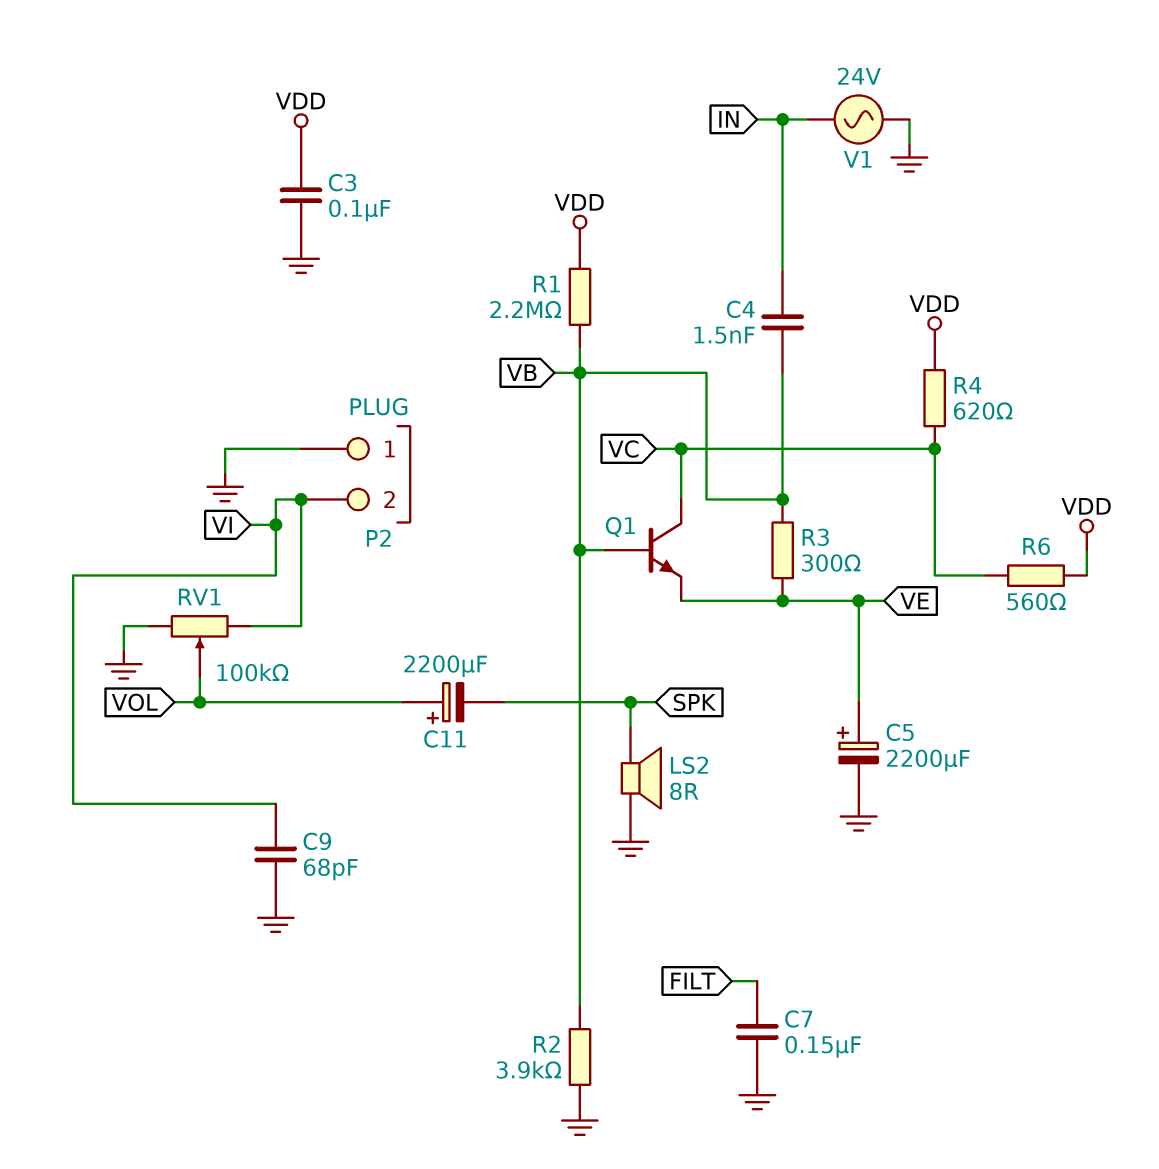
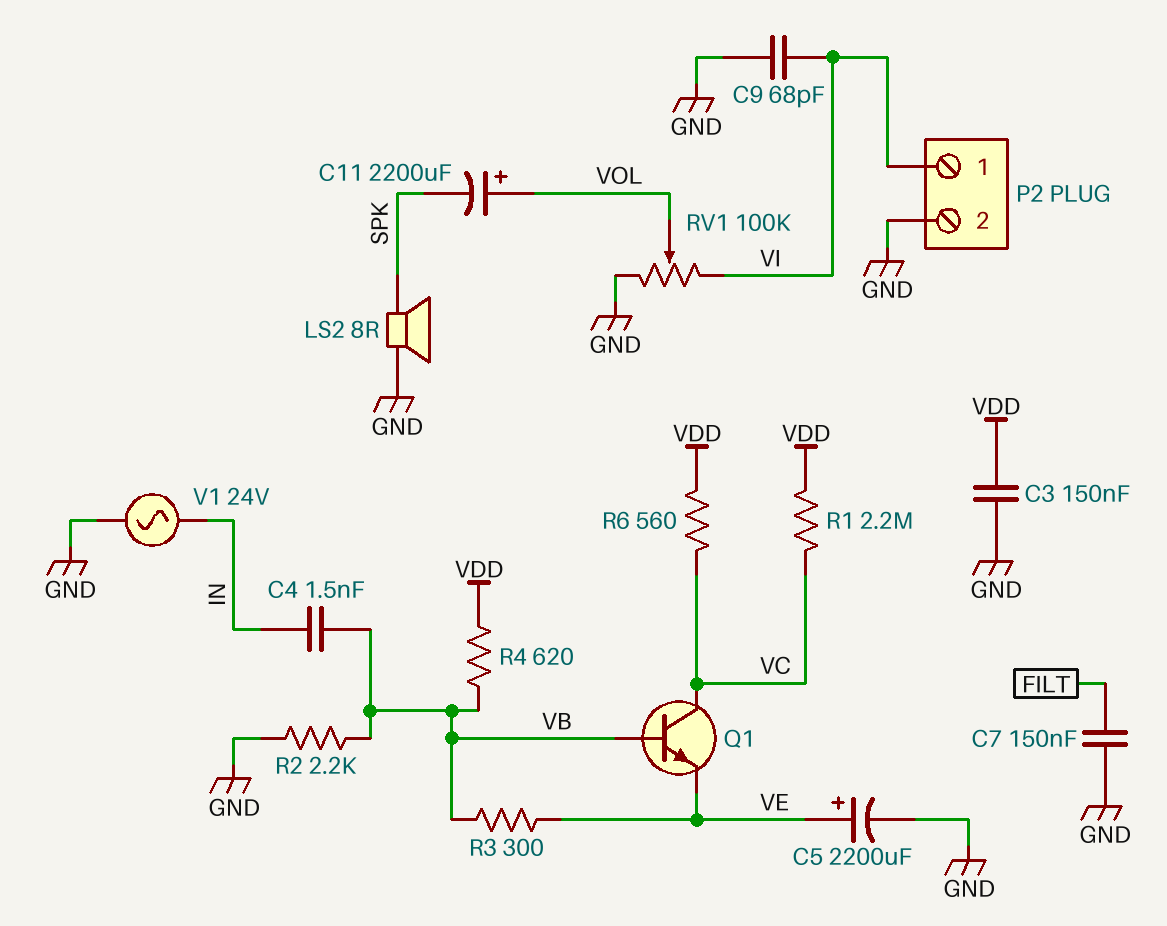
C3: 100nF (GND, VDD) -> 150nF (GND, VDD)
P2 pin 1: GND -> VI
P2 pin 2: VI -> GND
R1: 2.2M (VB, VDD) -> 2.2M (VC, VDD)
R2: 3.9k (GND, VB) -> 2.2k (GND, VB)
R4: 620 (VC, VDD) -> 620 (VB, VDD)

